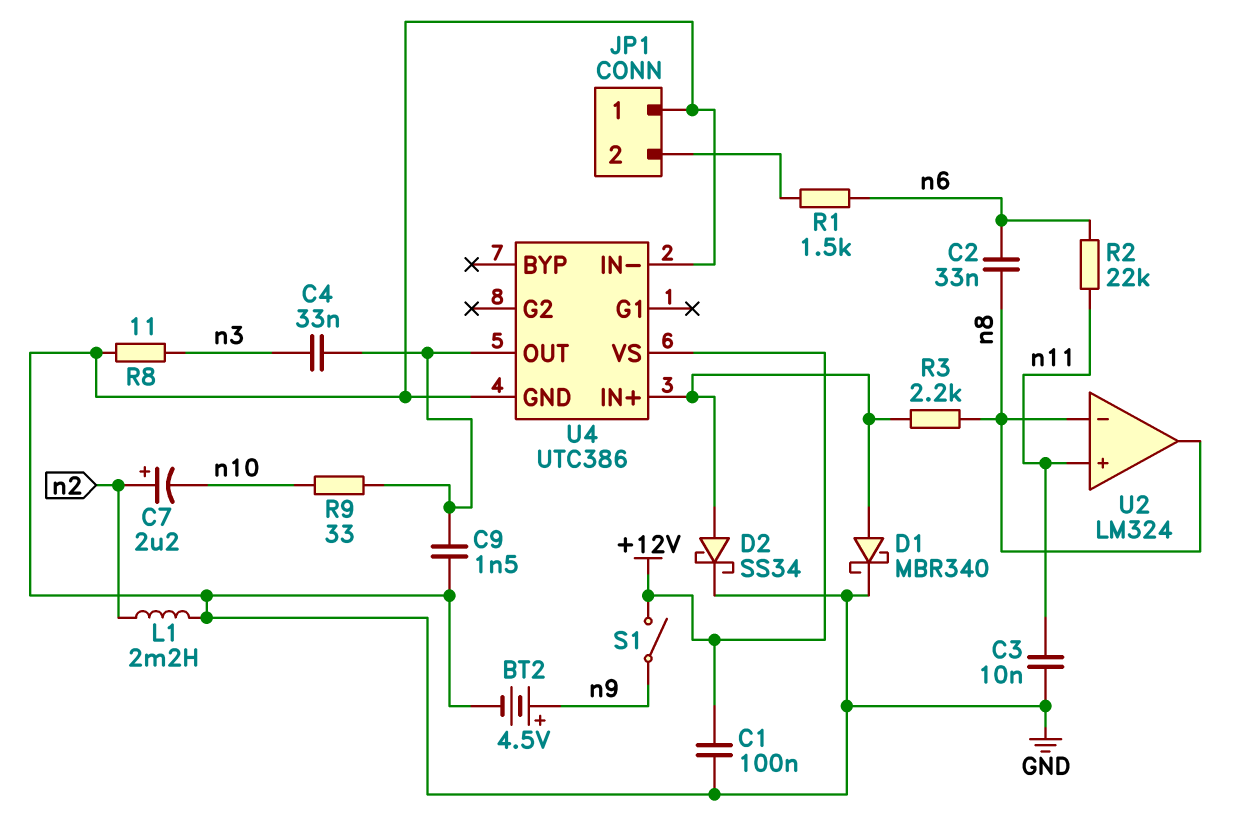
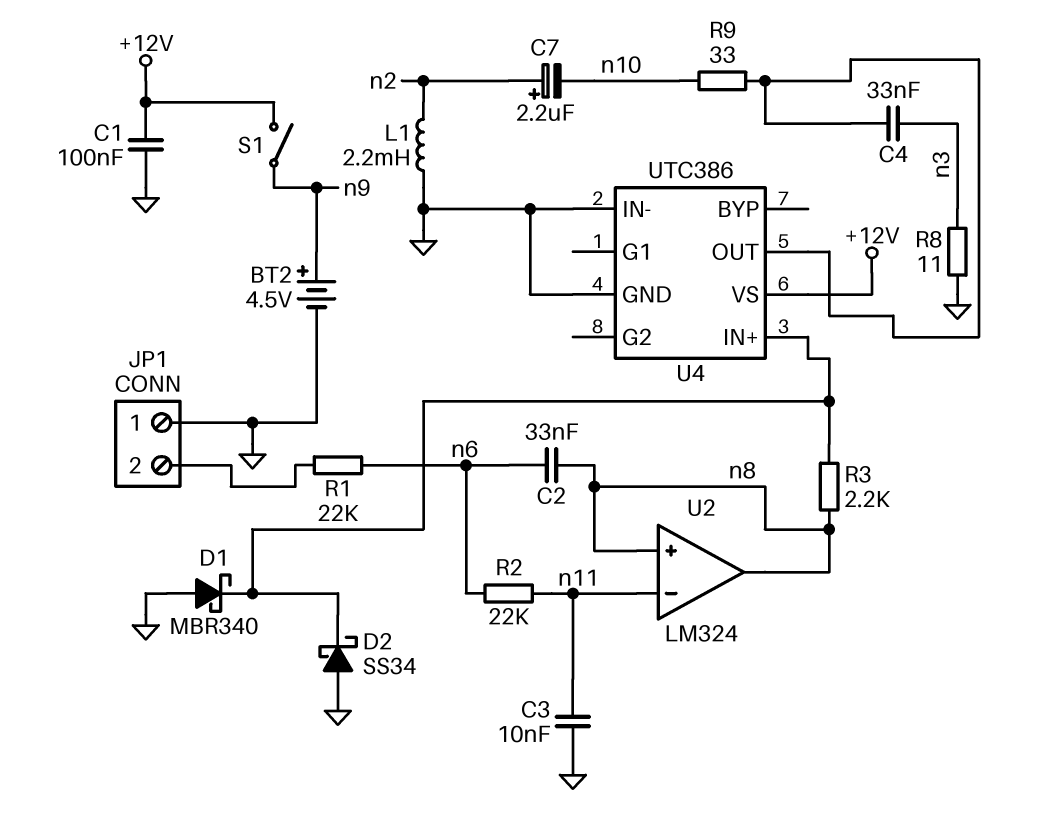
C9: 1.5nF (GND, U4/OUT) -> none
D1: schottky MBR340 (A U4/IN+, K GND) -> schottky MBR340 (A GND, K U4/IN+)
D2: schottky SS34 (A U4/IN+, K GND) -> schottky SS34 (A GND, K U4/IN+)
R1: 1.5k (JP1/2, n6) -> 22k (JP1/2, n6)
U2 pin in+: n11 -> n8
U2 pin in-: n8 -> n11

